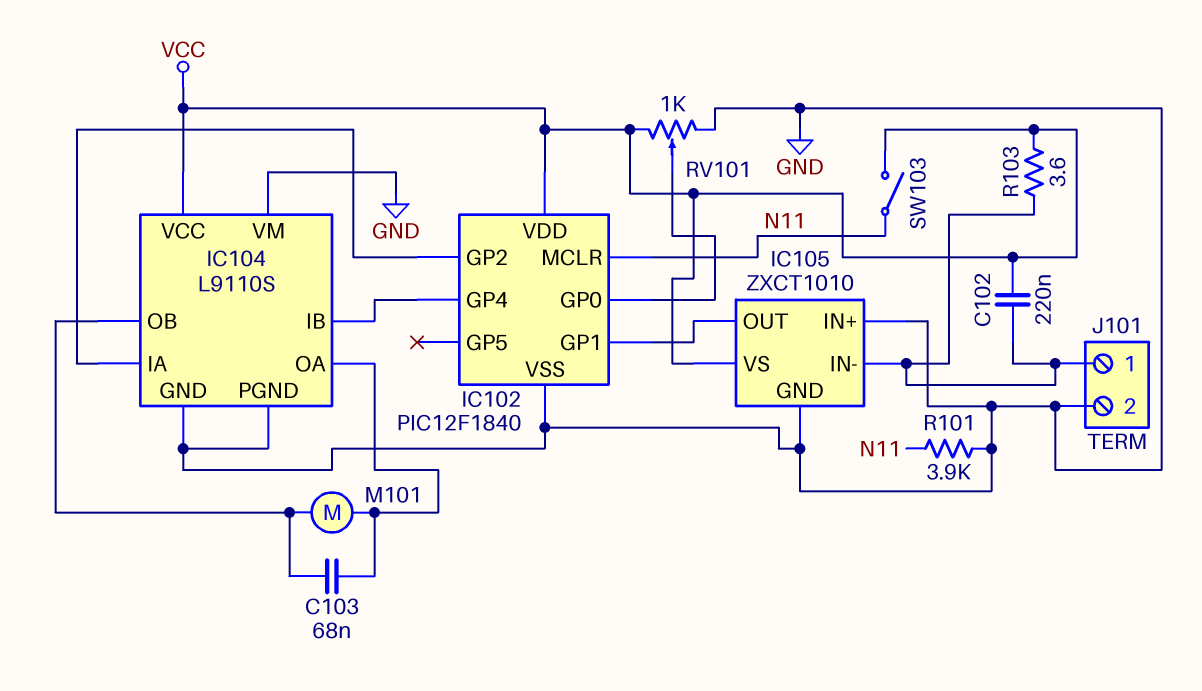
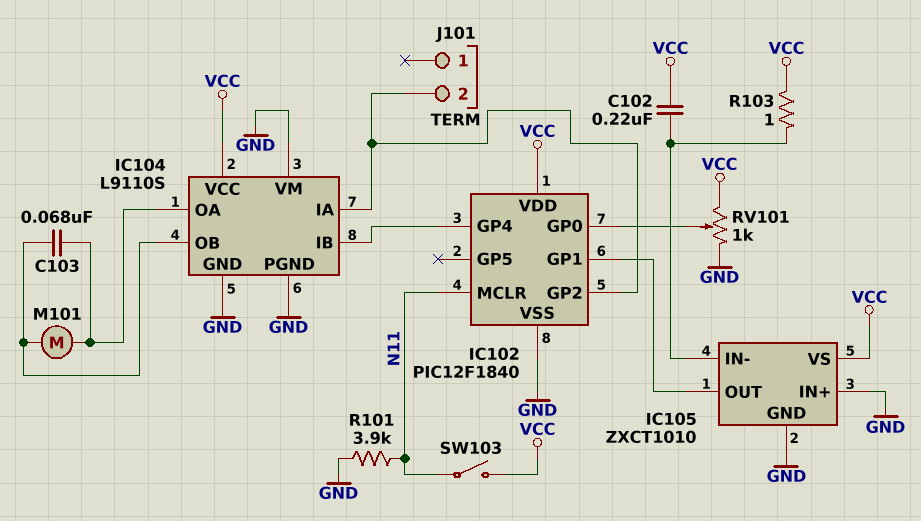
J101 pin 1: IC105/IN- -> none
J101 pin 2: GND -> IC102/GP2
R103: 3.6 (IC105/IN-, VCC) -> 1 (IC105/IN-, VCC)

